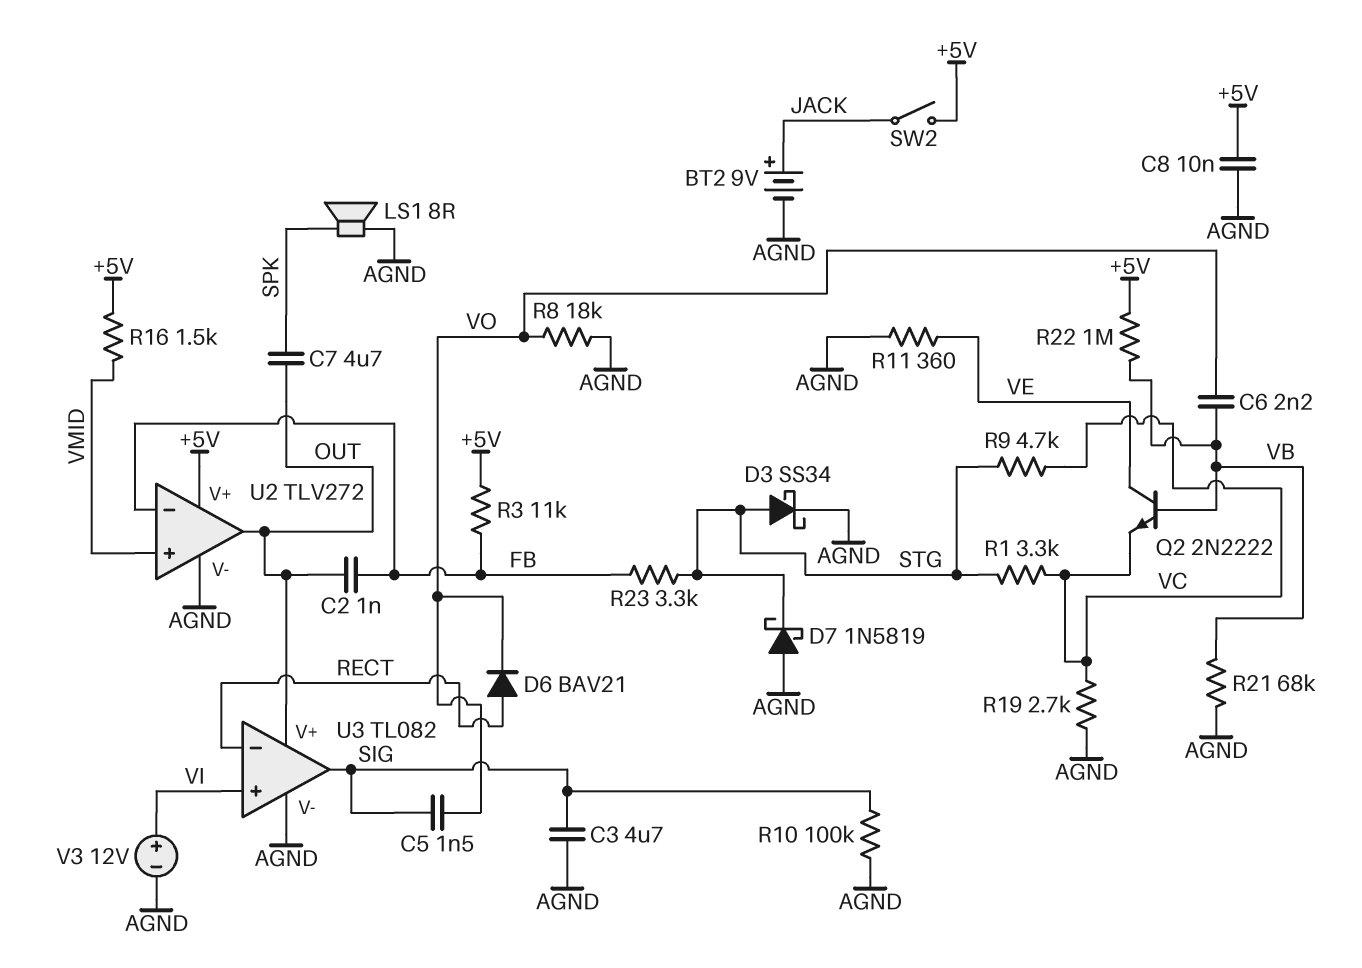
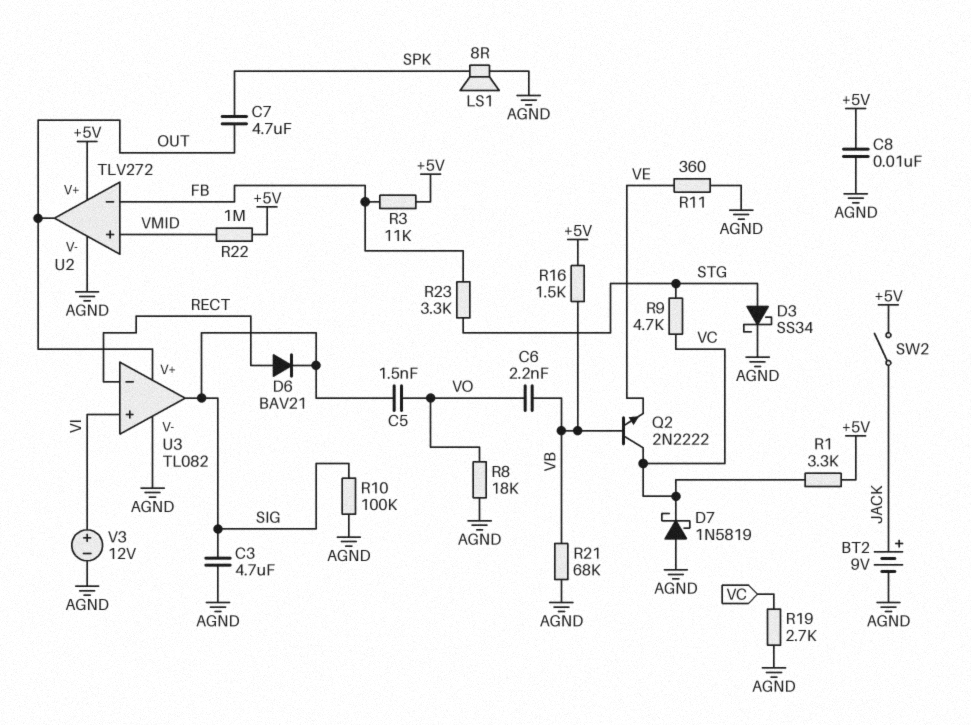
C2: 1nF (FB, OUT) -> none
D6: diode BAV21 (A RECT, K VO) -> diode BAV21 (A RECT, K SIG)
D7: schottky 1N5819 (A AGND, K STG) -> schottky 1N5819 (A AGND, K VC)
Q2: NPN 2N2222 (B VB, C VE, E VC) -> NPN 2N2222 (B VB, C VC, E VE)
R1: 3.3k (STG, VC) -> 3.3k (+5V, VC)
R16: 1.5k (+5V, VMID) -> 1.5k (+5V, VB)
R22: 1M (+5V, VB) -> 1M (+5V, VMID)

